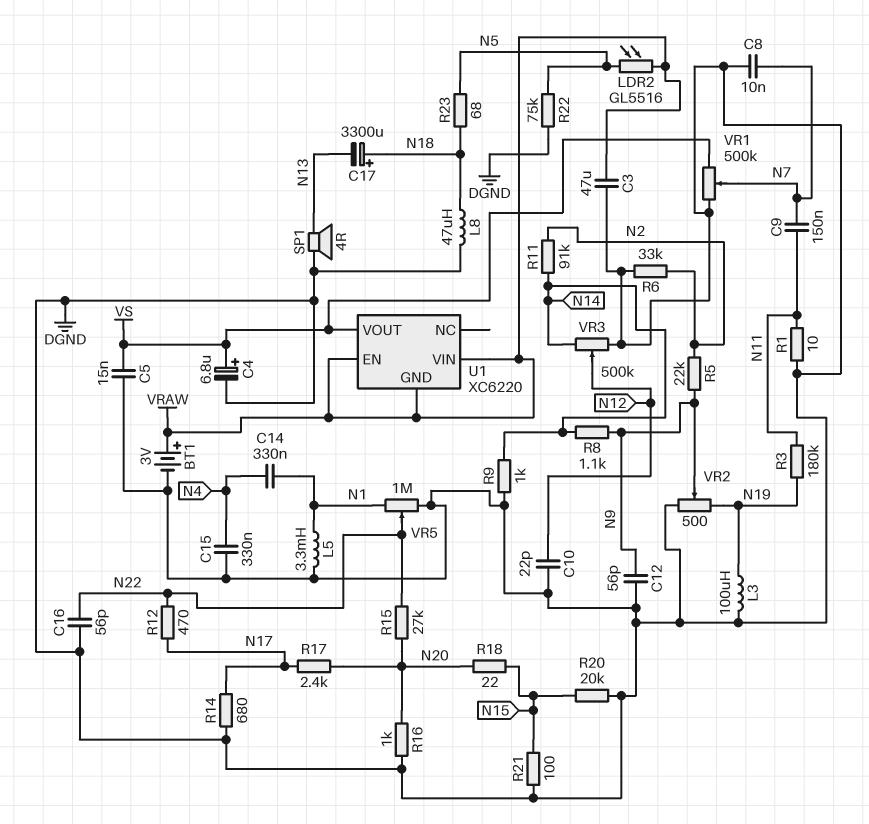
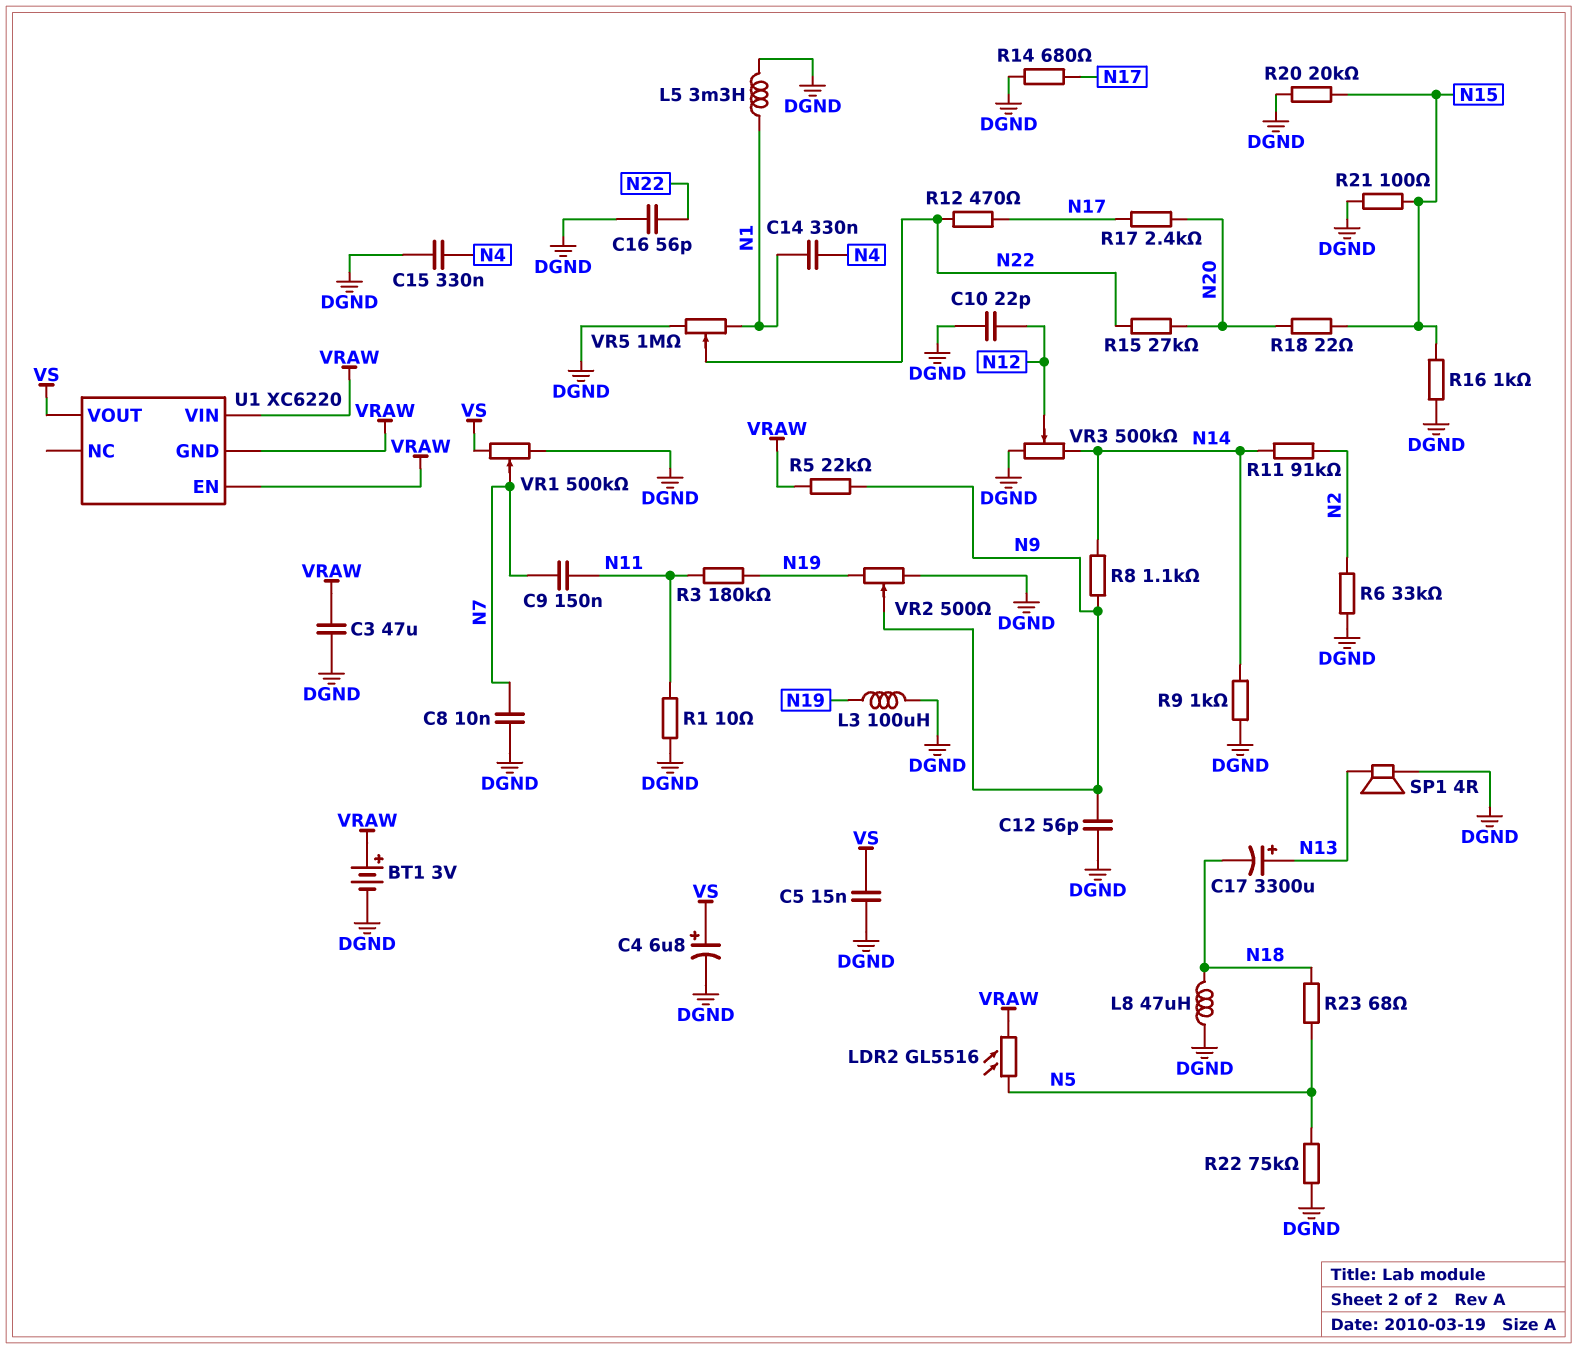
C17: 3300uF (plus N18, minus N13) -> 3300uF (plus N13, minus N18)
R5: 22k (N2, N9) -> 22k (N9, VRAW)
R16: 1k (DGND, N20) -> 1k (DGND, N15)

